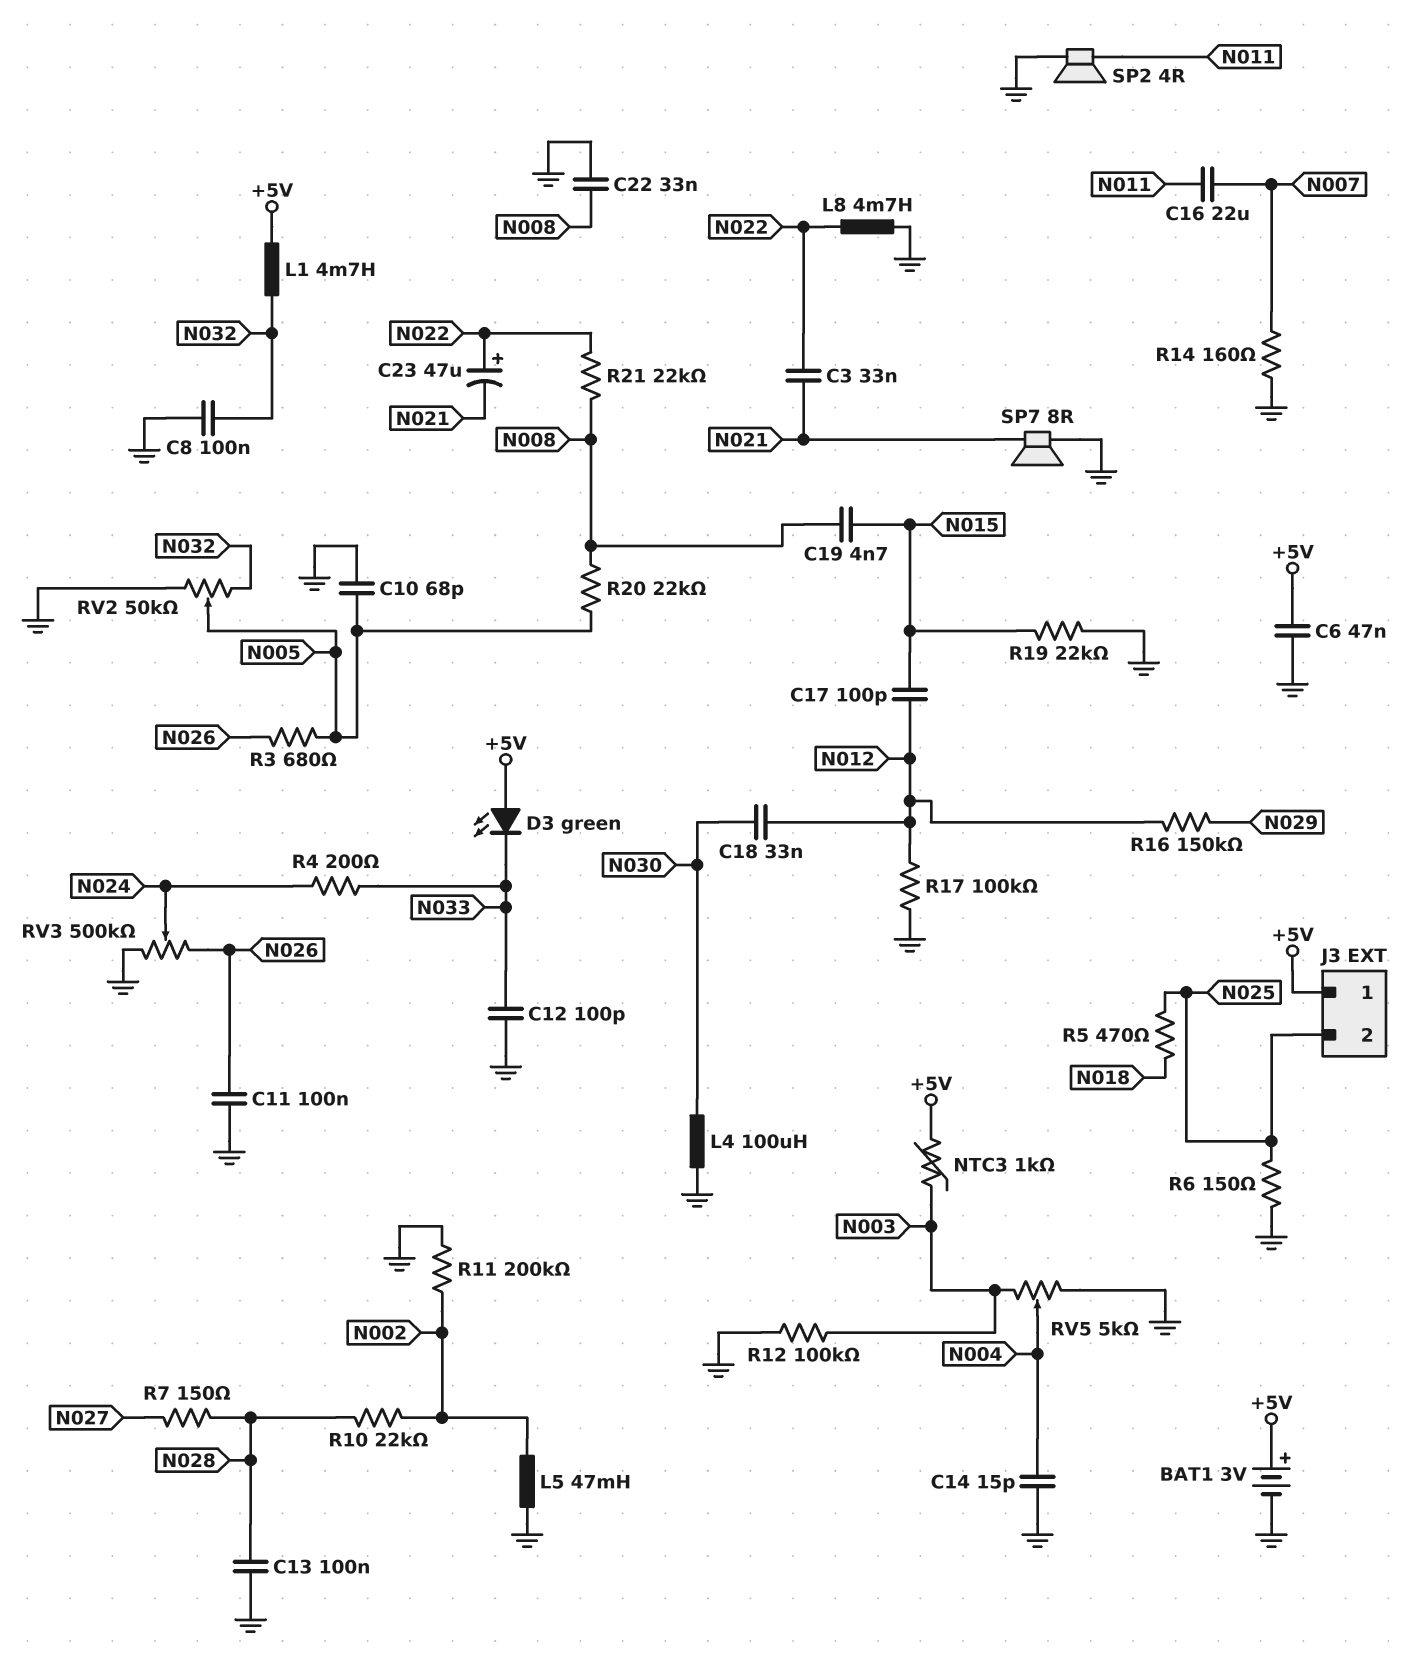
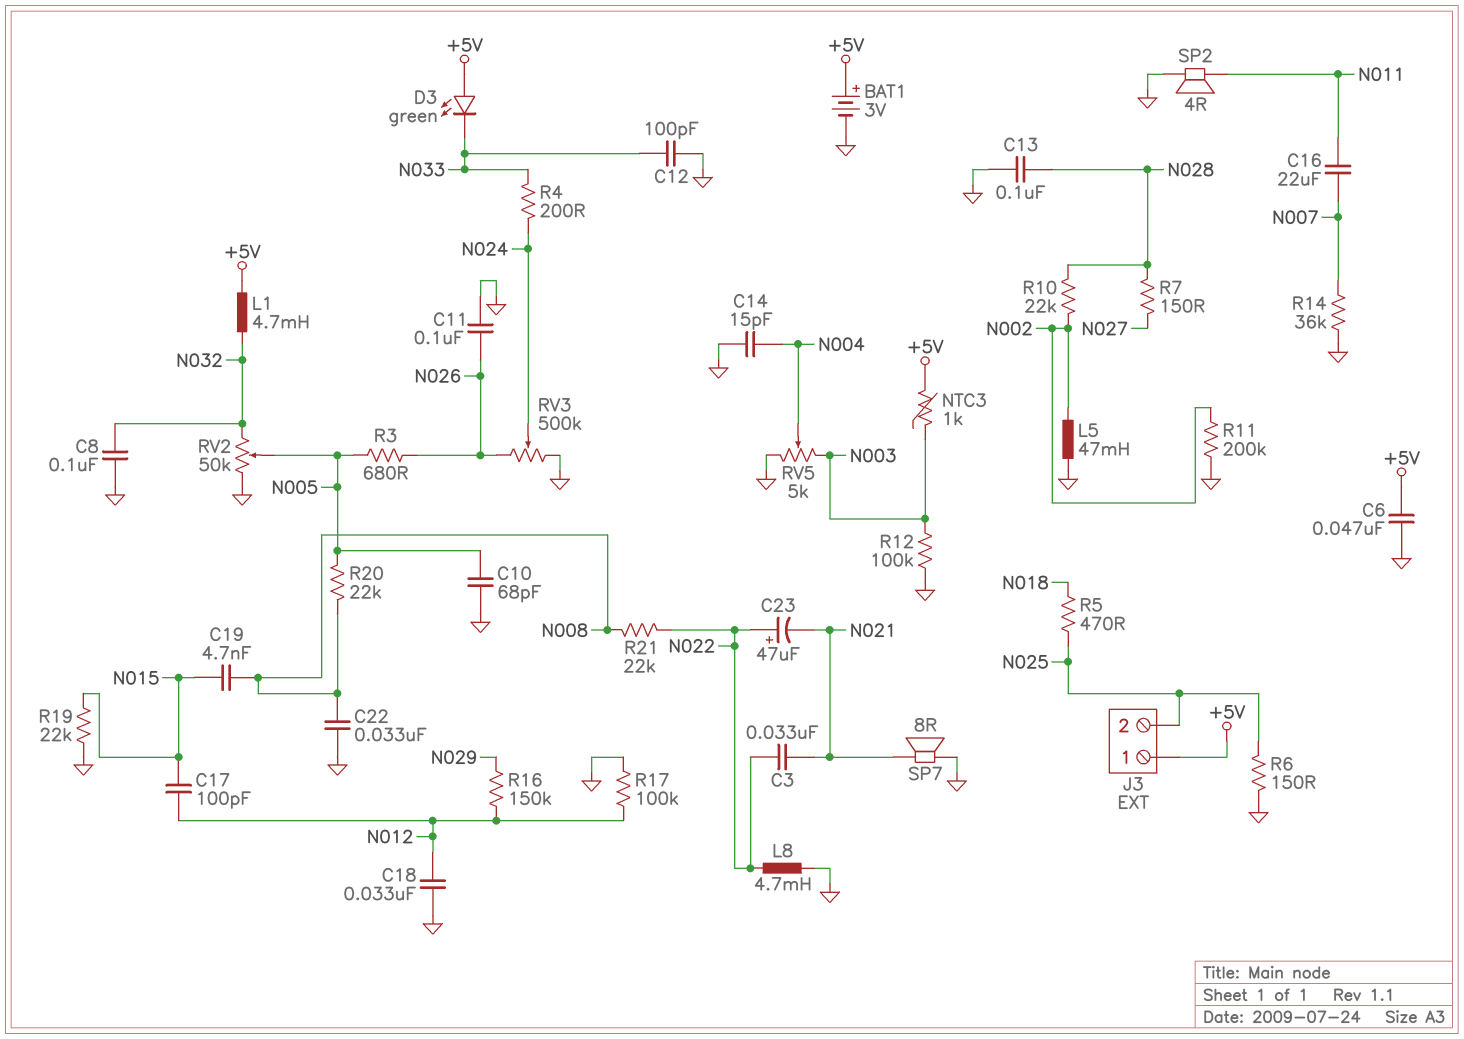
C18: 33nF (N012, N030) -> 33nF (GND, N012)
L4: 100uH (GND, N030) -> none
R14: 160 (GND, N007) -> 36k (GND, N007)

